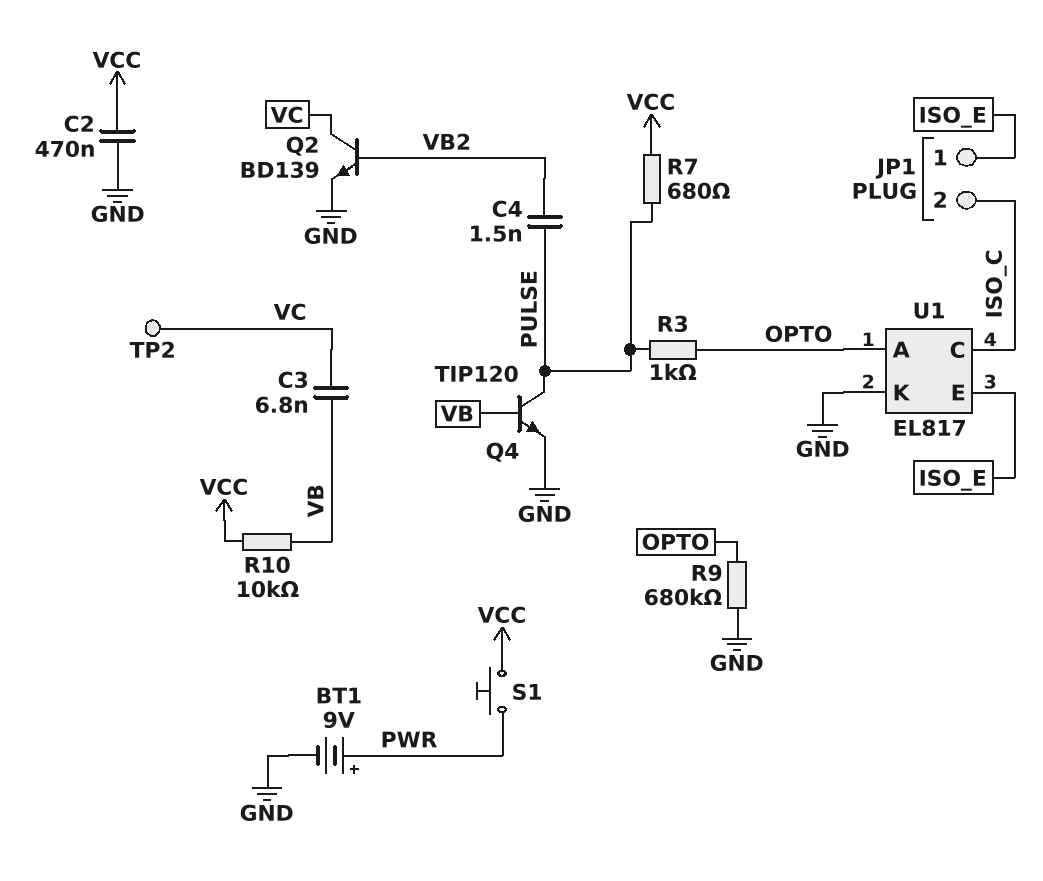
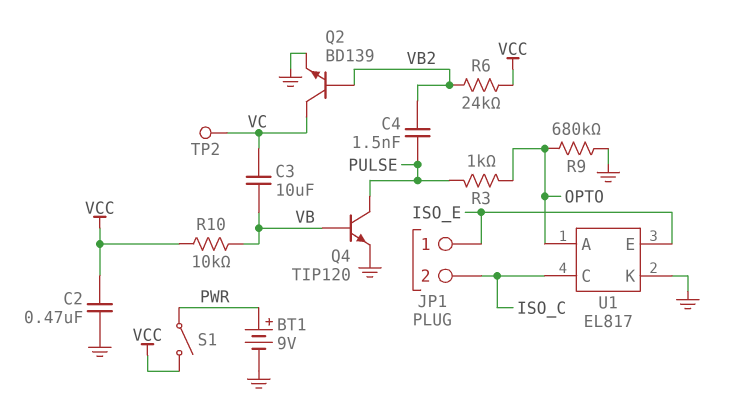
C3: 6.8nF (VB, VC) -> 10uF (VB, VC)
R6: none -> 24k (VB2, VCC)
R7: 680 (PULSE, VCC) -> none
S1: button (PWR, VCC) -> switch (PWR, VCC)

